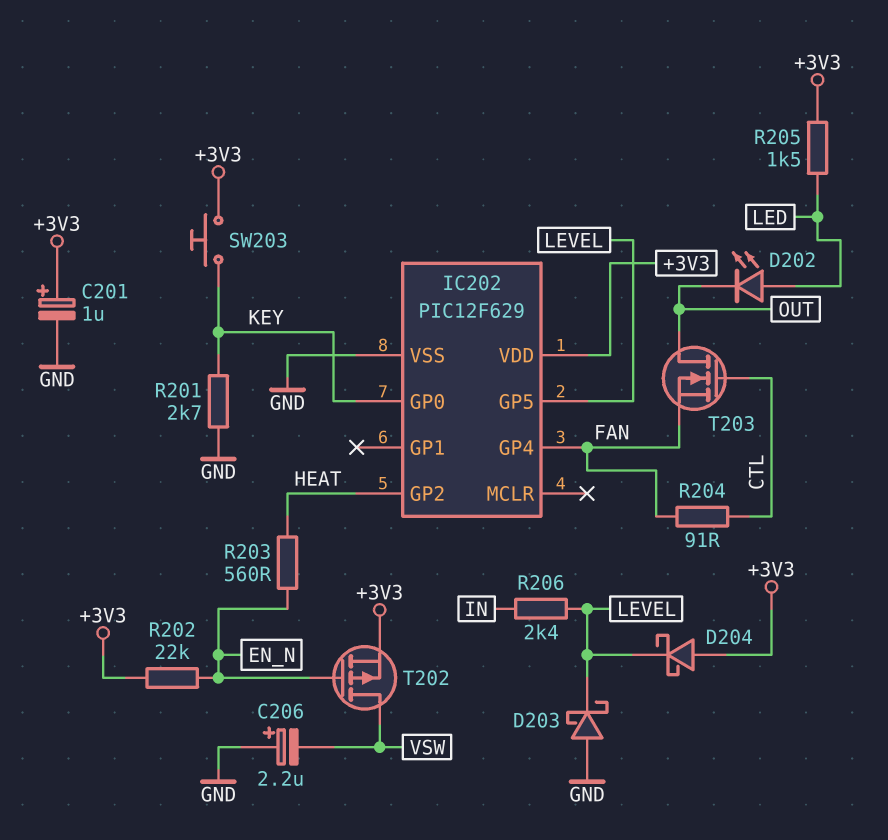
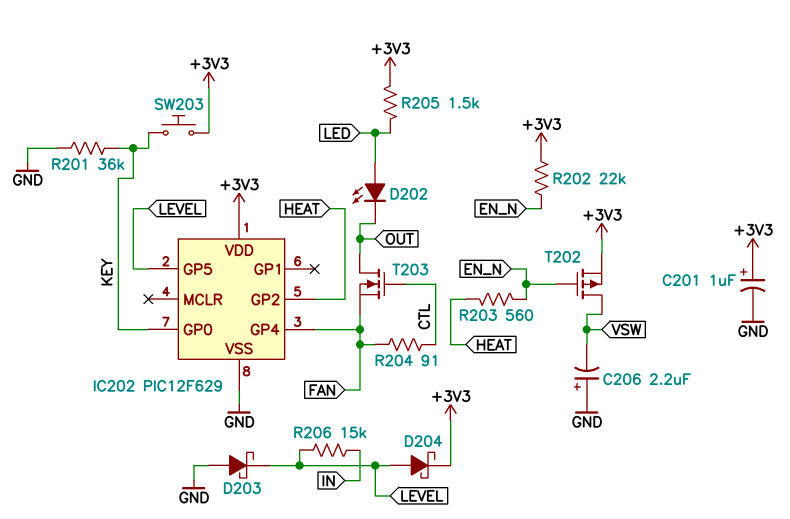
D204: schottky (A +3V3, K LEVEL) -> schottky (A LEVEL, K +3V3)
R201: 2.7k (GND, KEY) -> 36k (GND, KEY)
R206: 2.4k (IN, LEVEL) -> 15k (IN, LEVEL)

